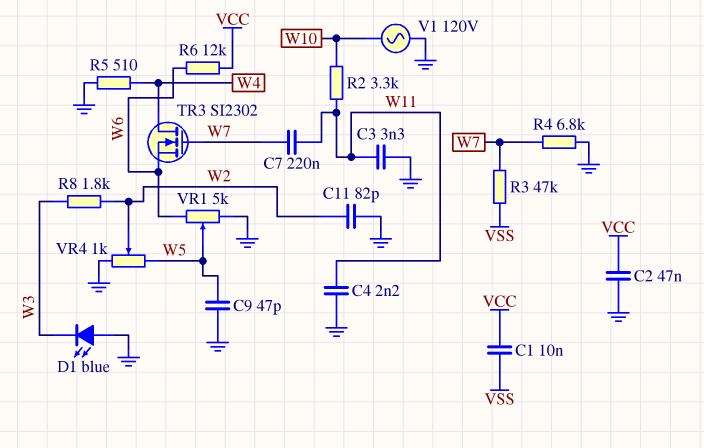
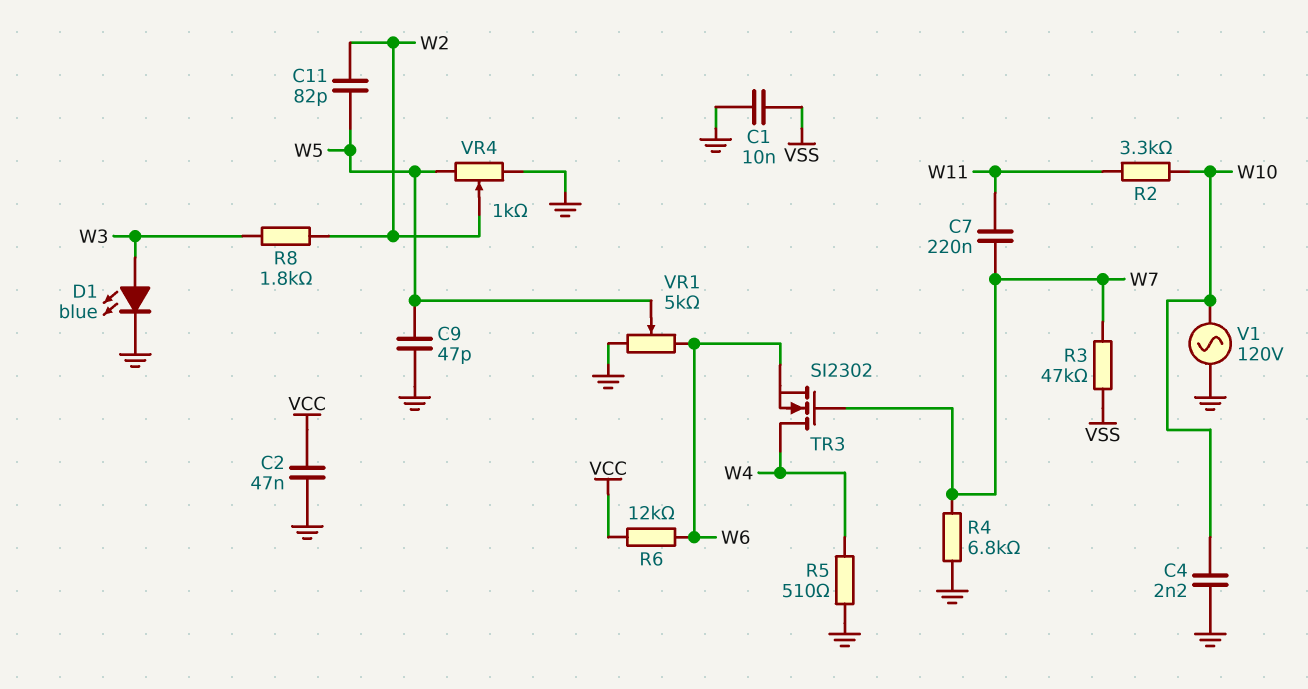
C1: 10nF (VCC, VSS) -> 10nF (GND, VSS)
C3: 3.3nF (GND, W11) -> none
C4: 2.2nF (GND, W11) -> 2.2nF (GND, W10)
C11: 82pF (GND, W2) -> 82pF (W2, W5)
D1: LED blue (A GND, K W3) -> LED blue (A W3, K GND)

